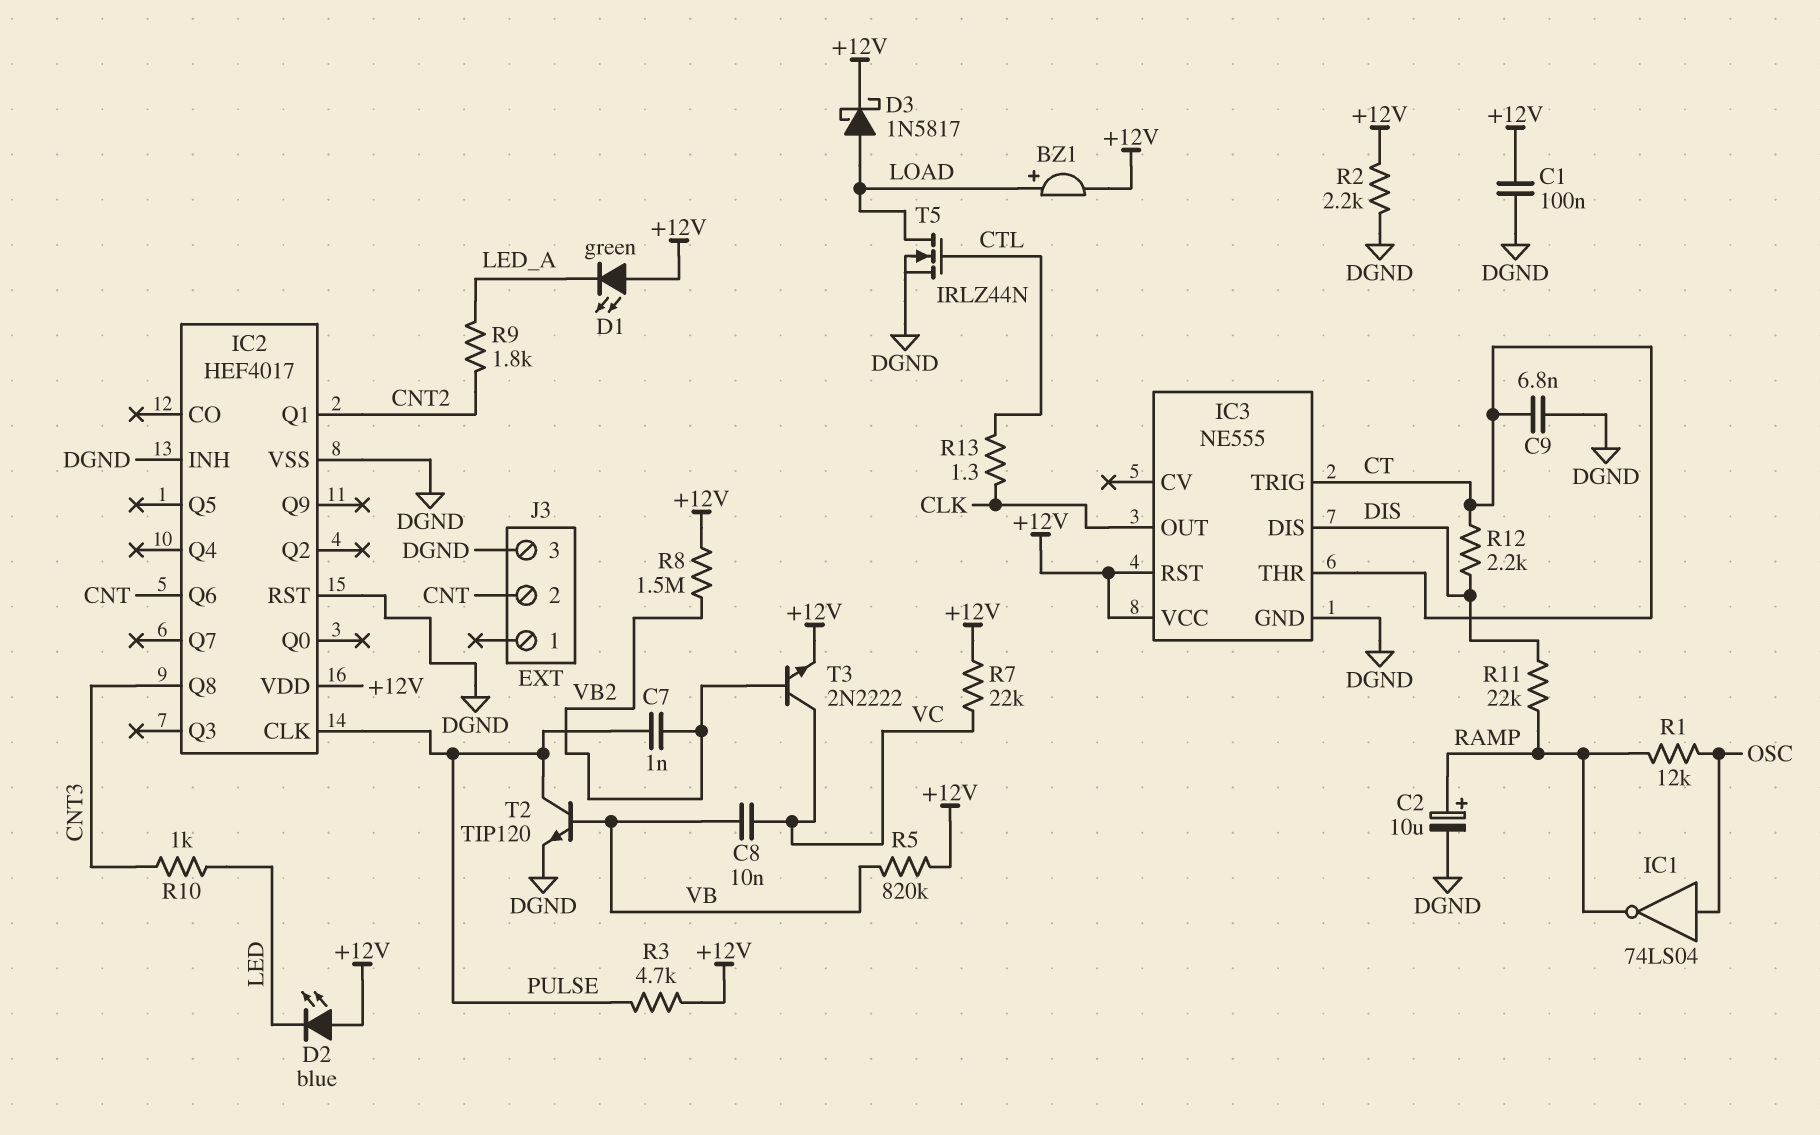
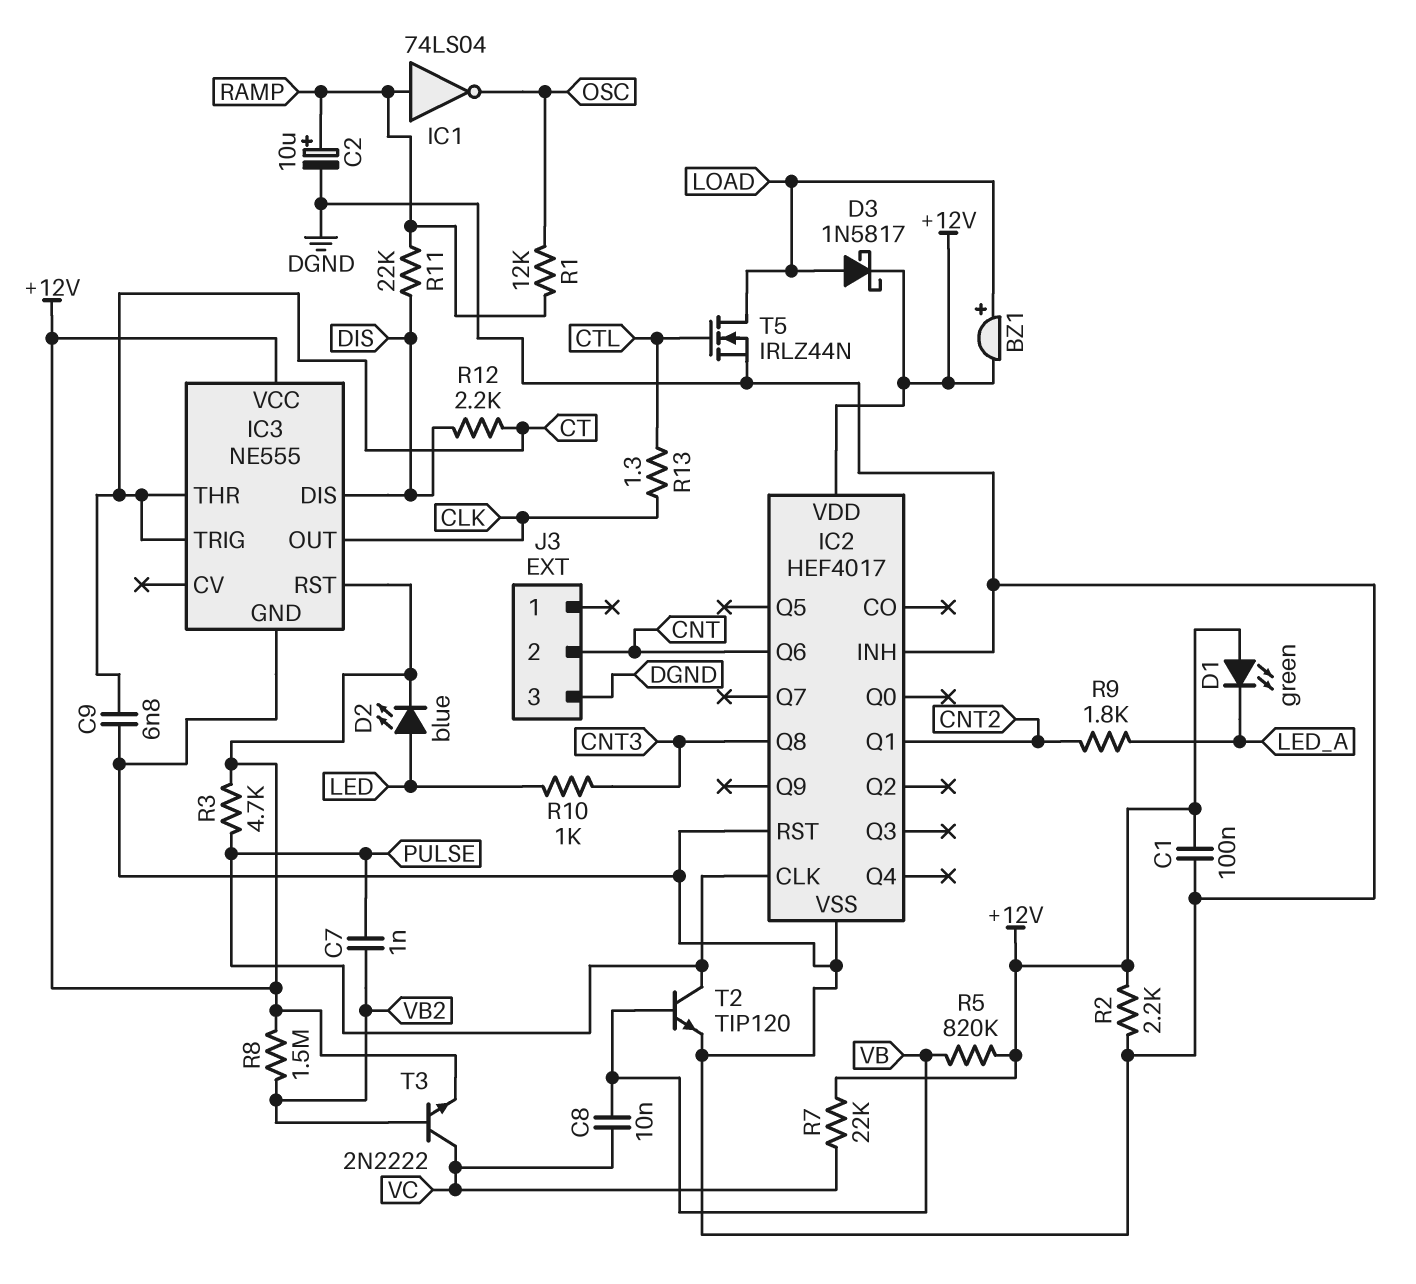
D2: LED blue (A +12V, K LED) -> LED blue (A LED, K +12V)
IC1: NOT 74LS04 (in OSC, out RAMP) -> NOT 74LS04 (in RAMP, out OSC)

